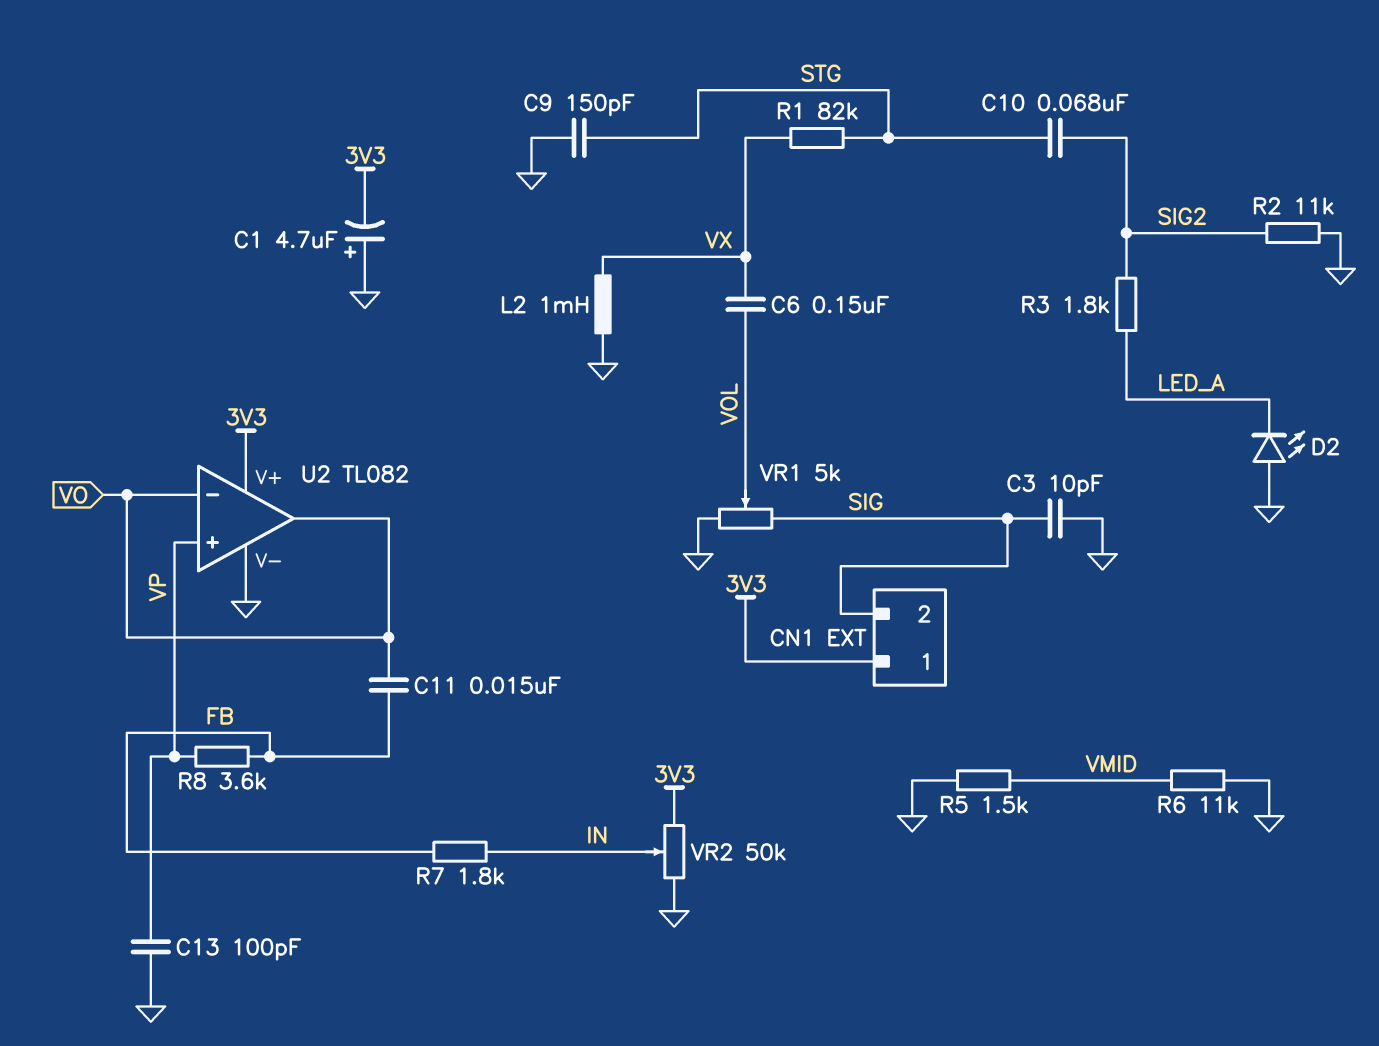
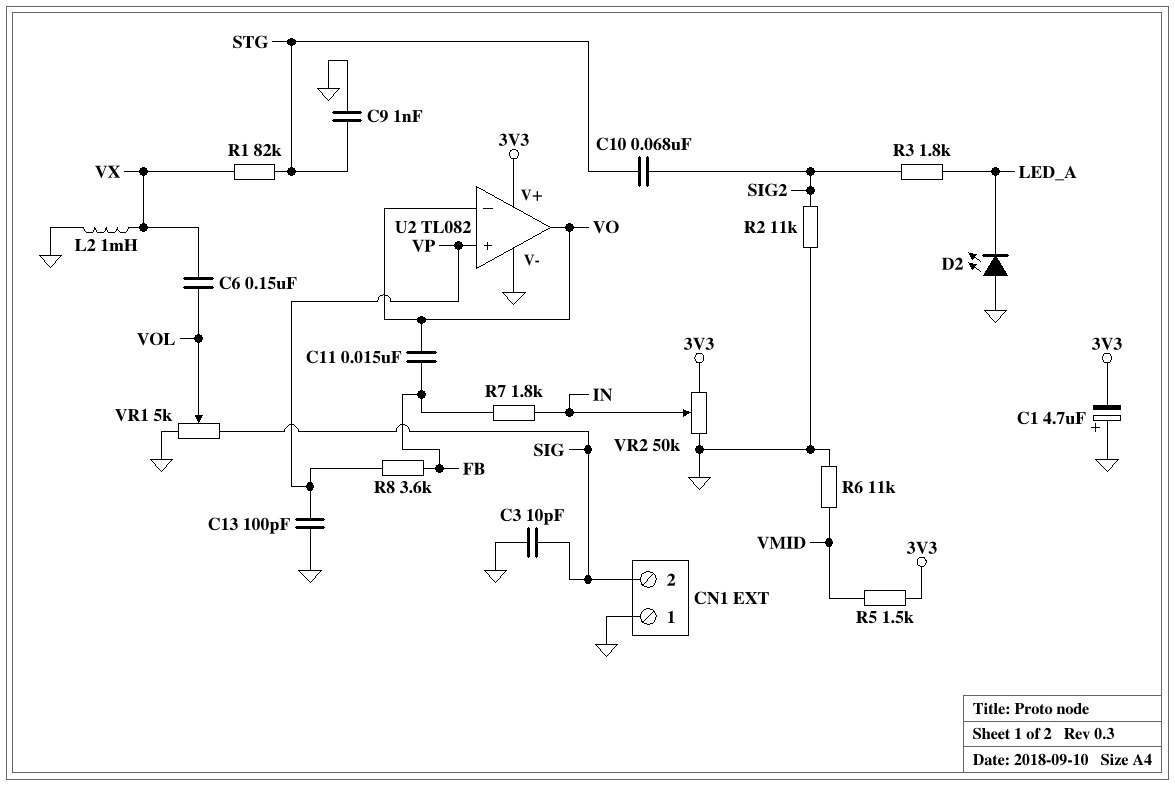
C9: 150pF (GND, STG) -> 1nF (GND, STG)
CN1 pin 1: 3V3 -> GND
R5: 1.5k (GND, VMID) -> 1.5k (3V3, VMID)

